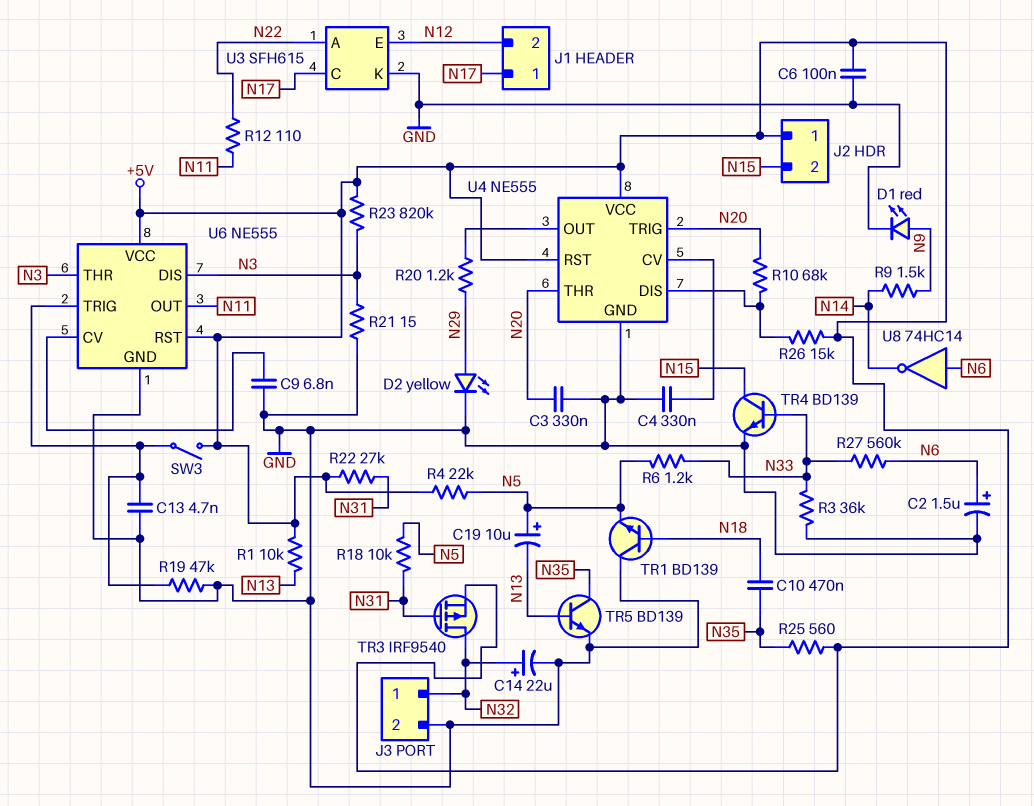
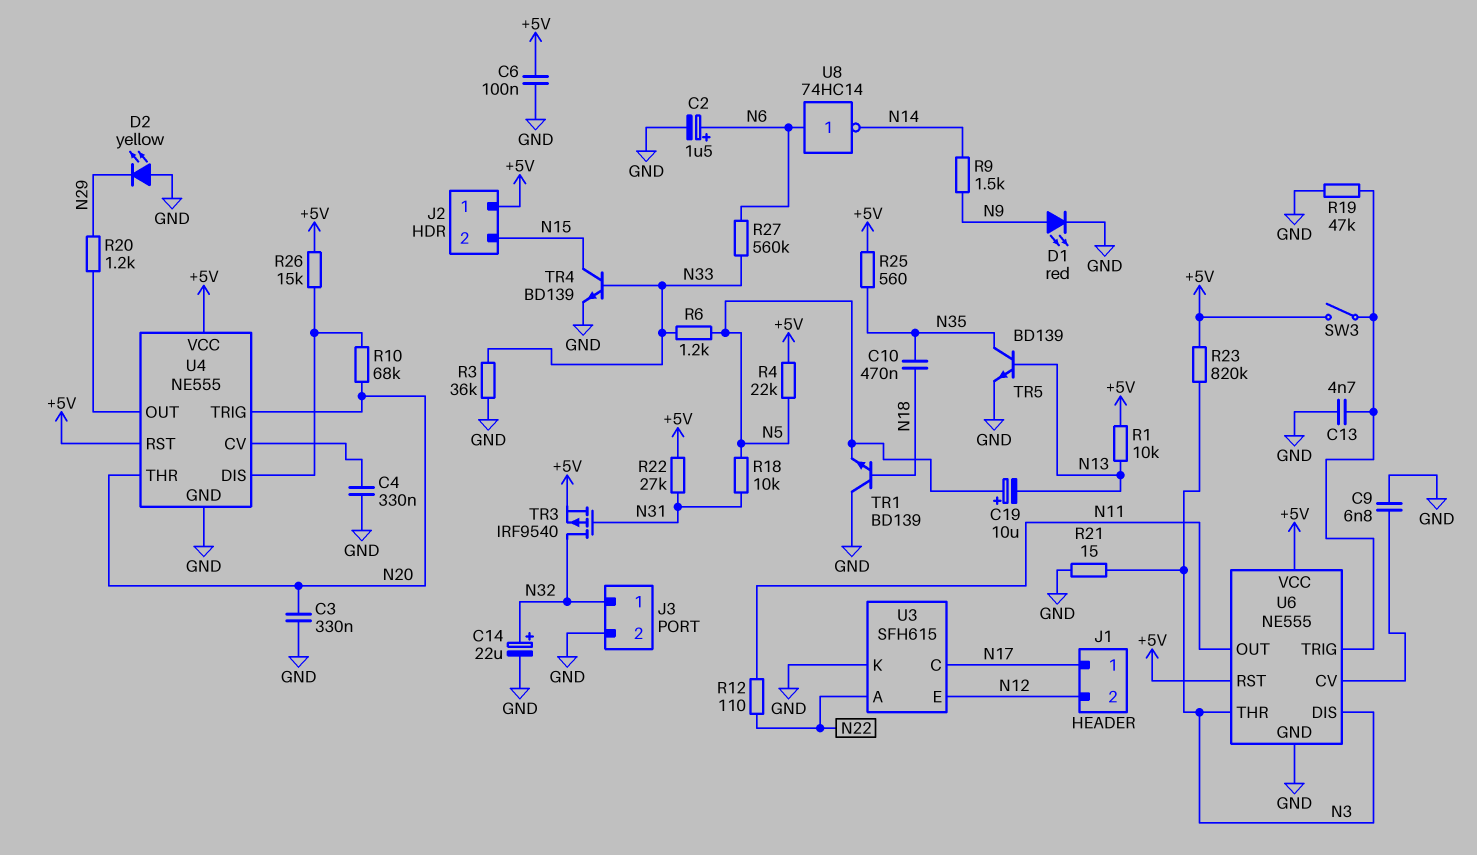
D2: LED yellow (A N29, K GND) -> LED yellow (A GND, K N29)

